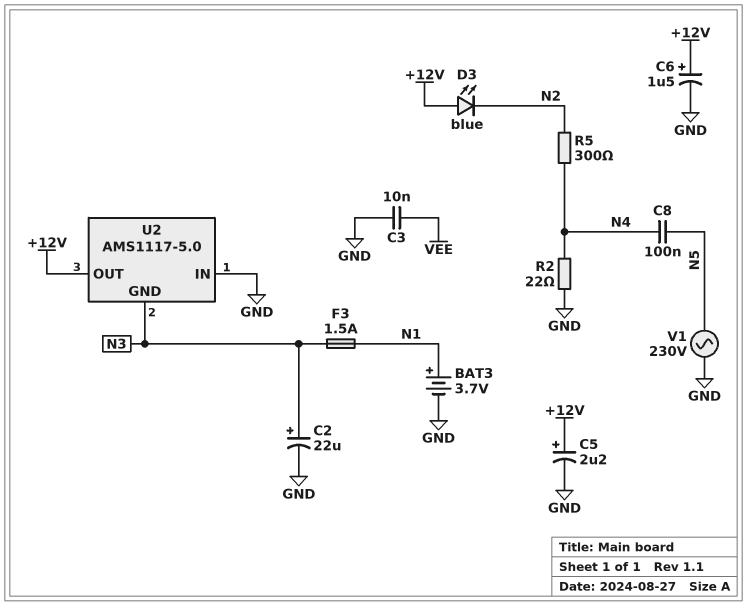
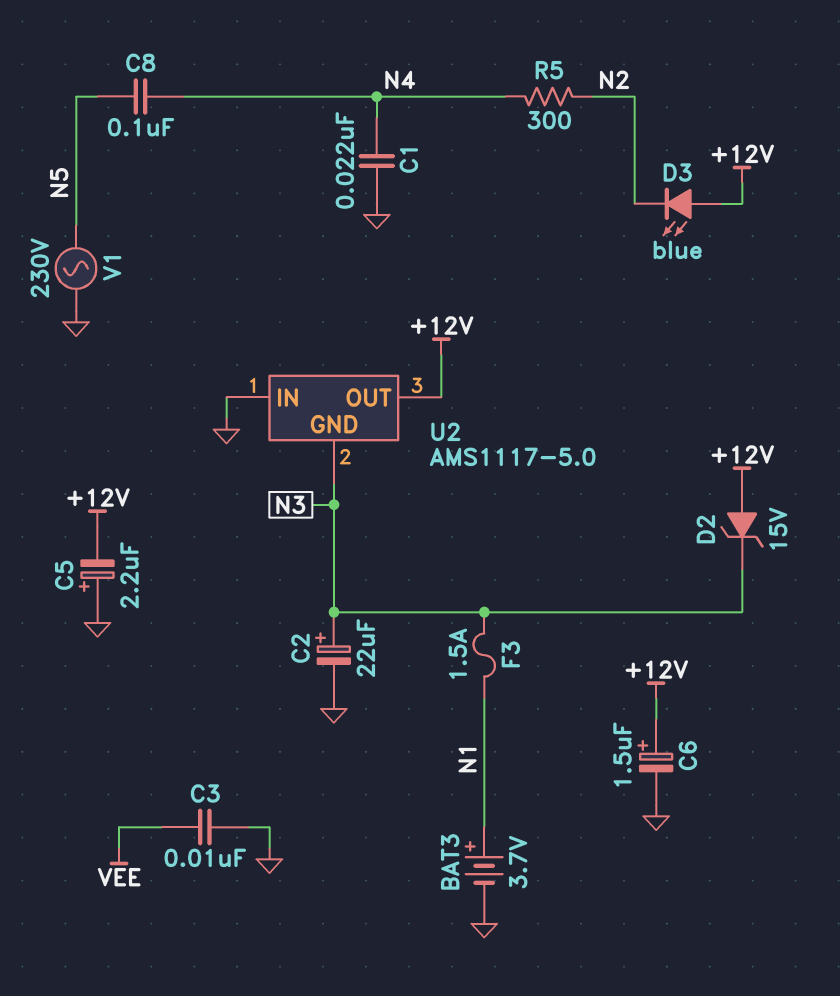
C1: none -> 22nF (GND, N4)
C5: 2.2uF (plus +12V, minus GND) -> 2.2uF (plus GND, minus +12V)
D2: none -> zener 15V (A +12V, K N3)
R2: 22 (GND, N4) -> none

